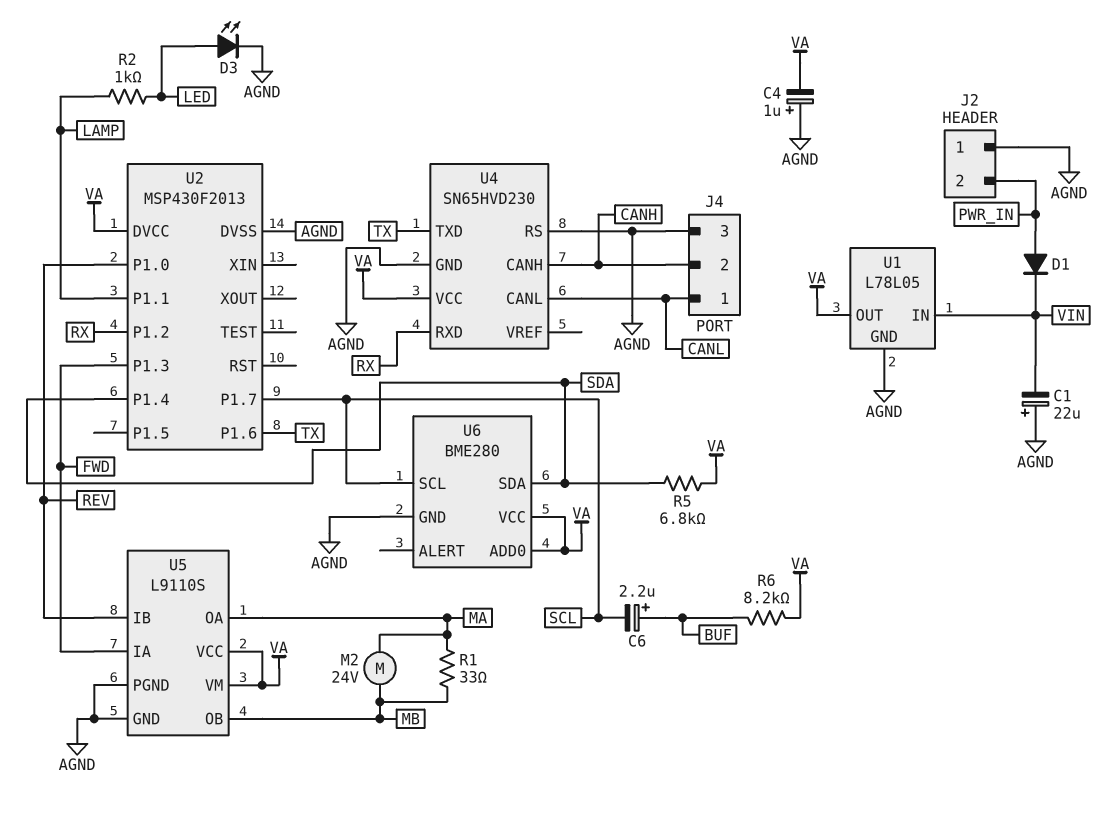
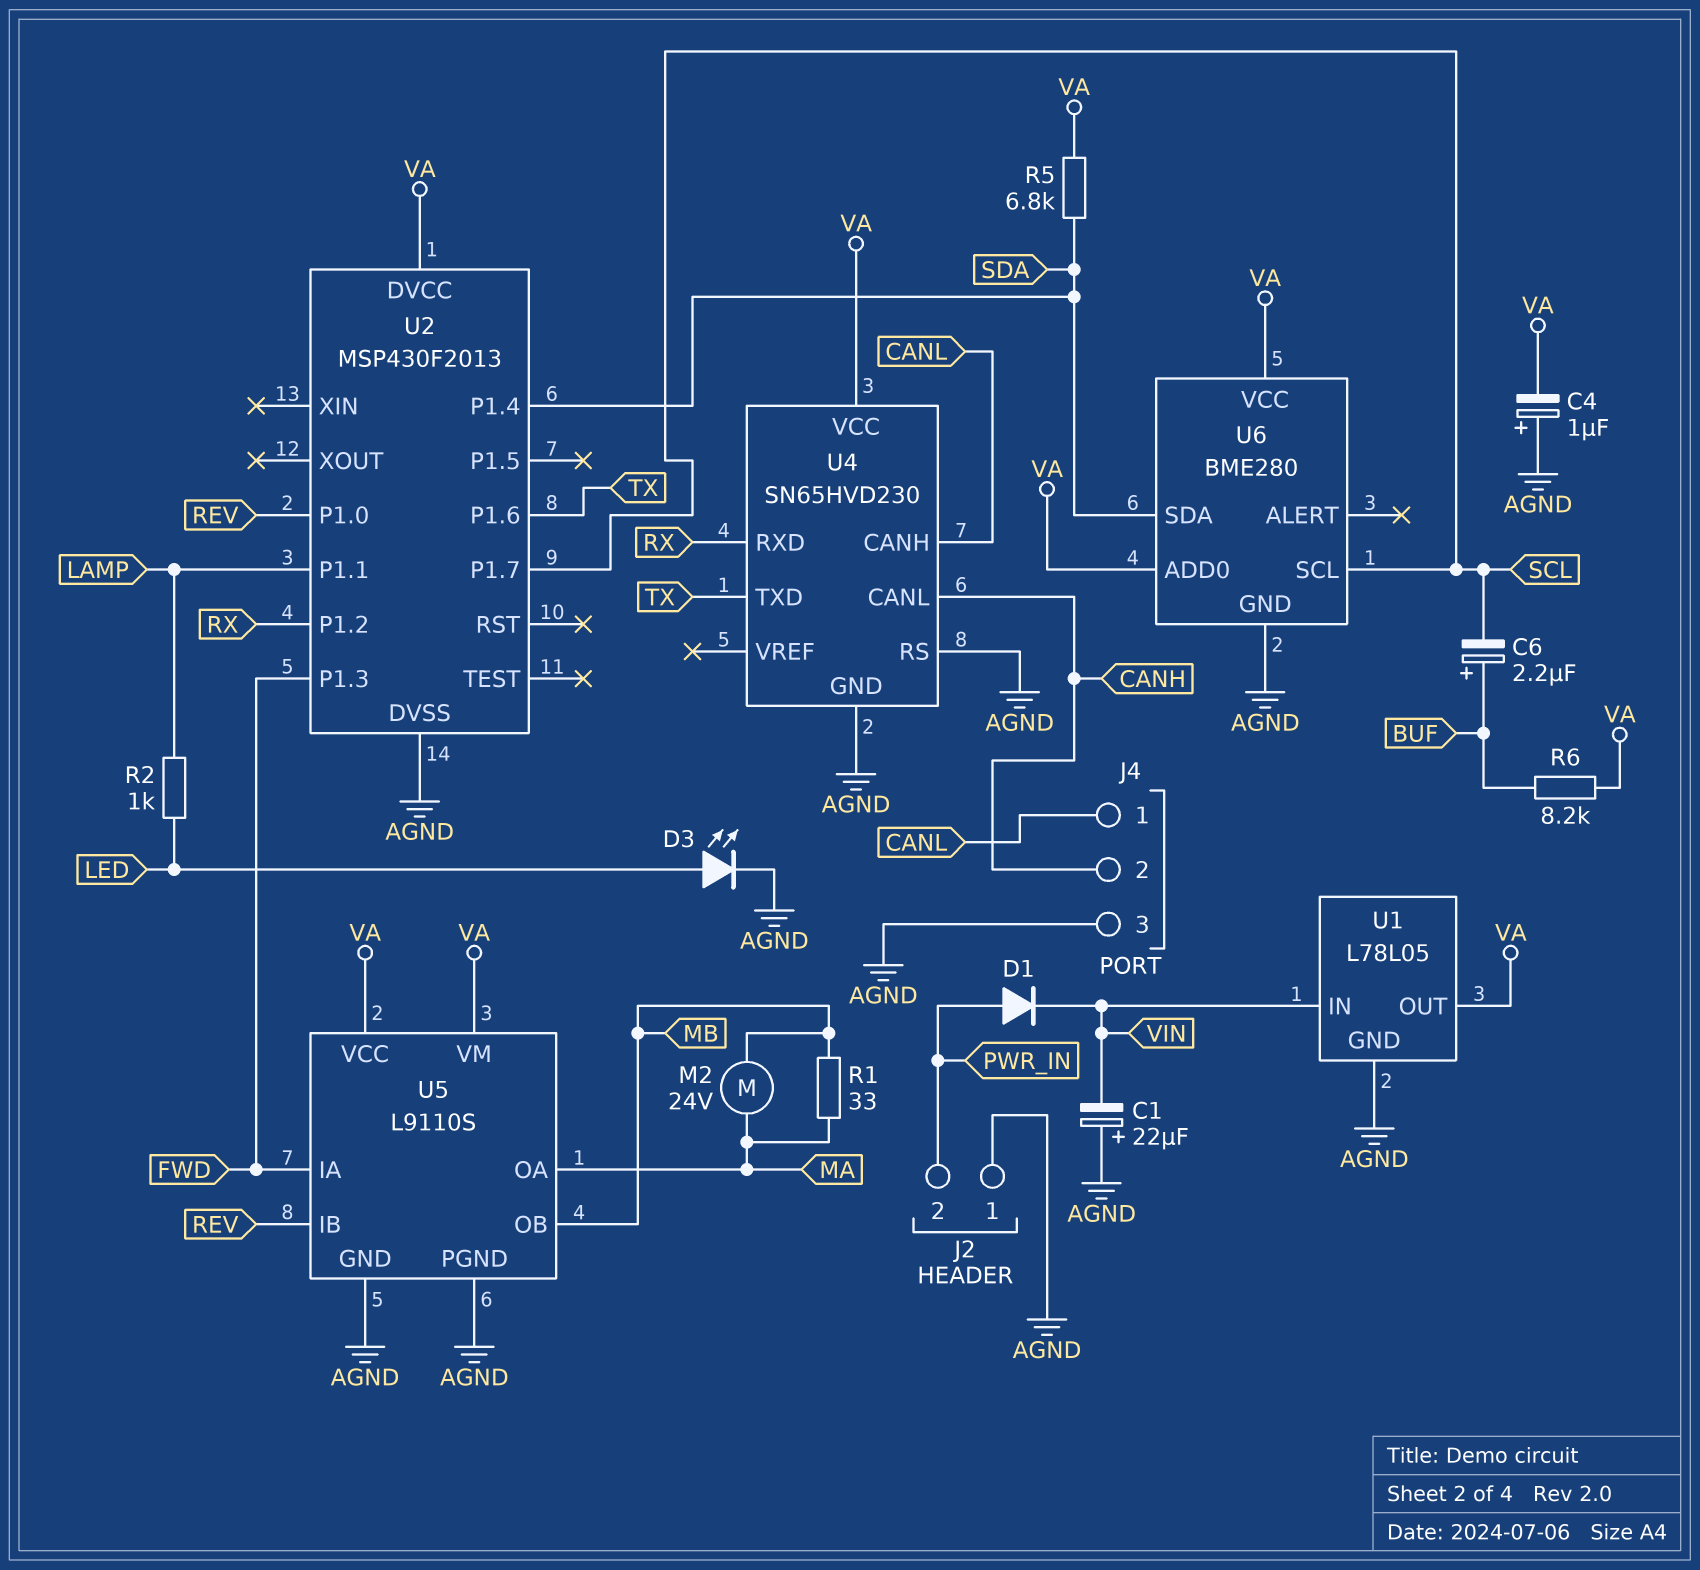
U4 pin CANH: CANH -> CANL
U4 pin CANL: CANL -> CANH

